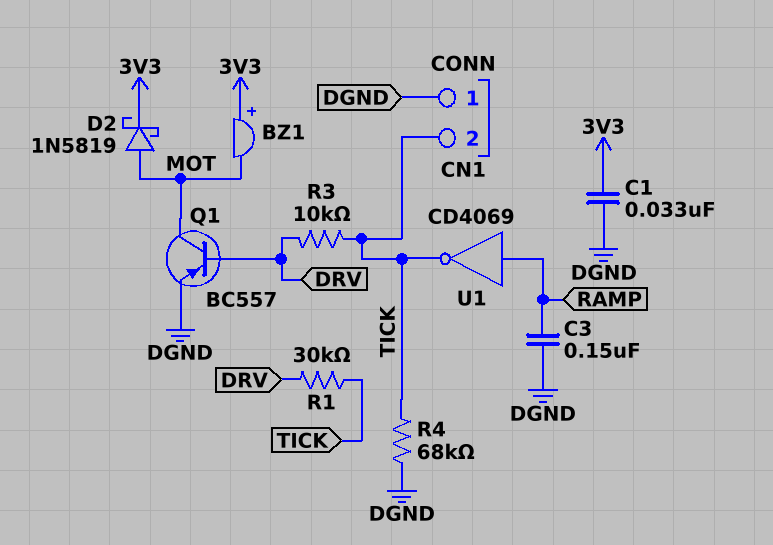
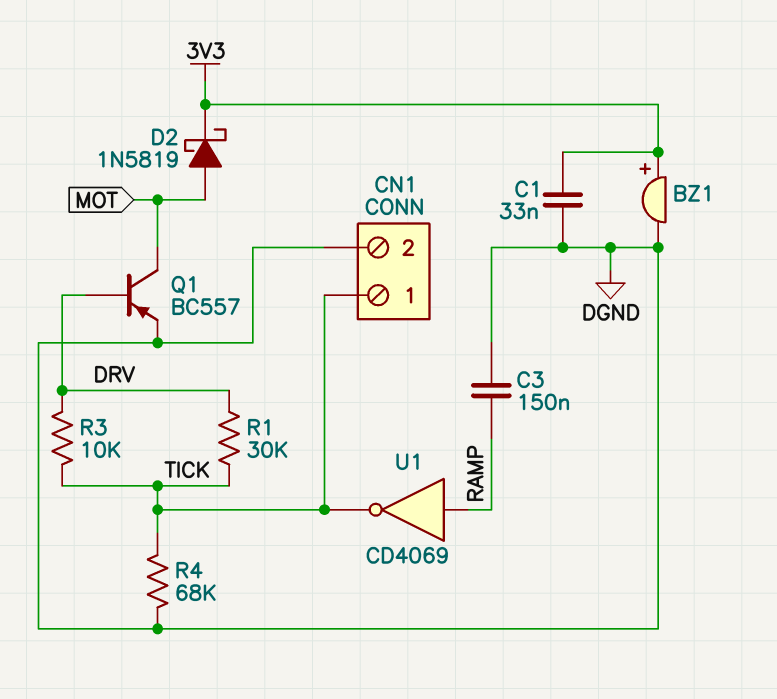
BZ1: buzzer (plus 3V3, minus MOT) -> buzzer (plus 3V3, minus DGND)
CN1 pin 1: DGND -> TICK
CN1 pin 2: TICK -> DGND

